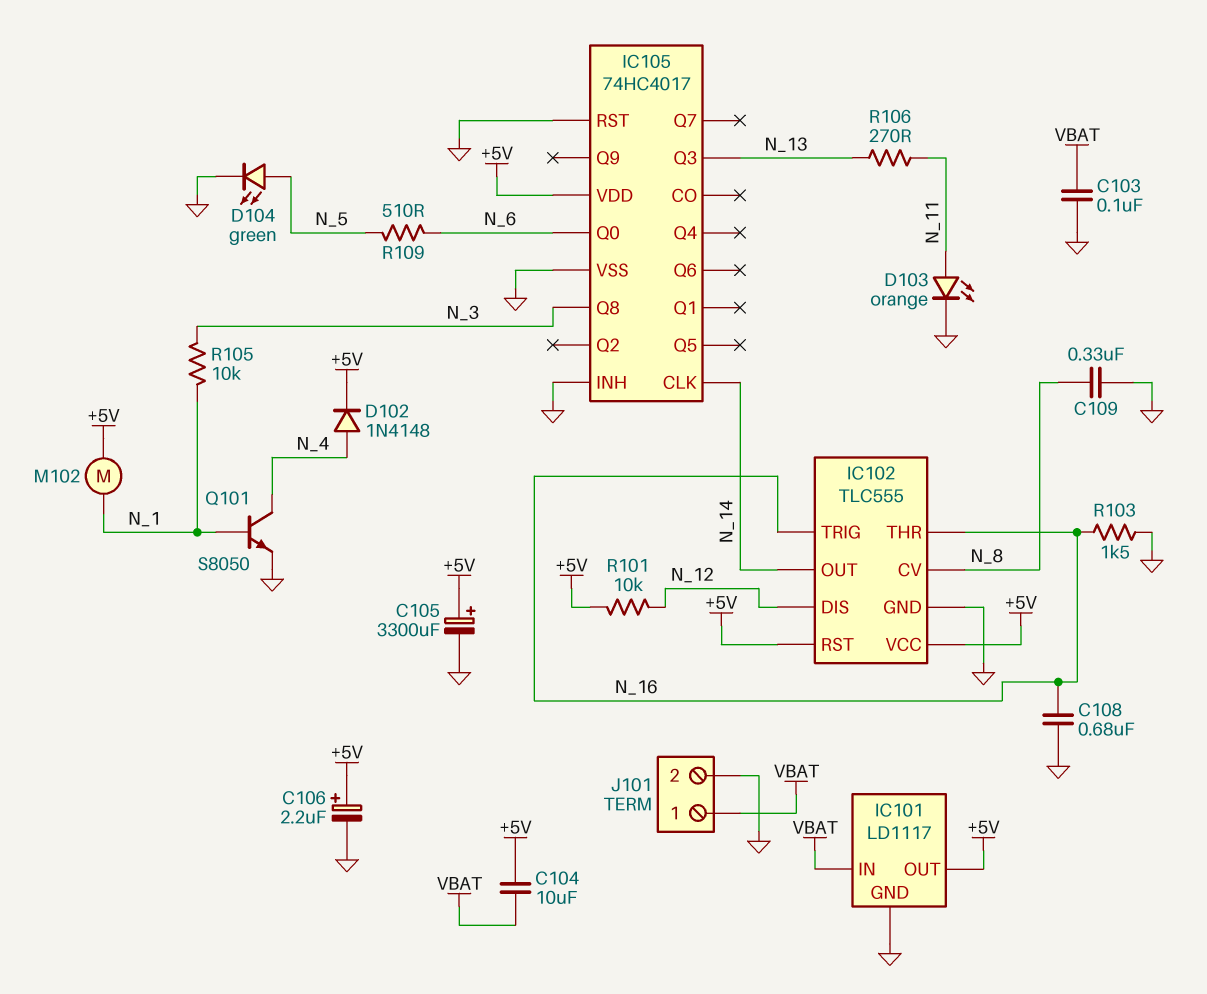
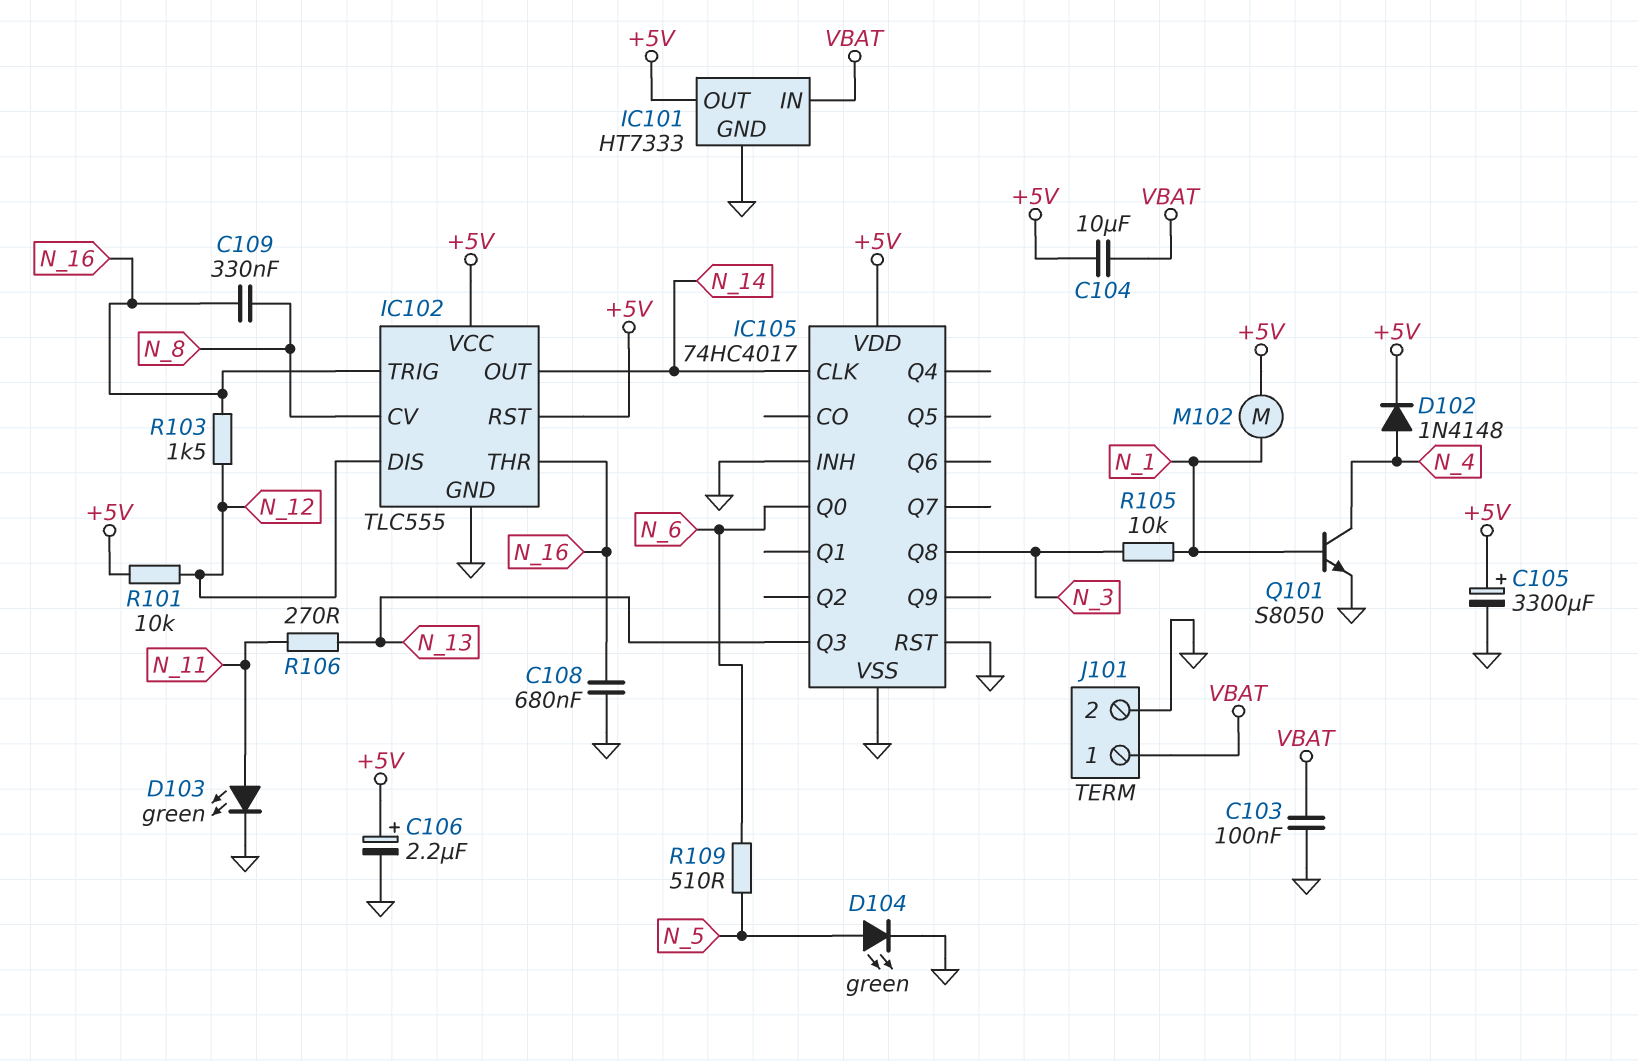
C109: 330nF (GND, N_8) -> 330nF (N_8, N_16)
D103: LED orange (A N_11, K GND) -> LED green (A N_11, K GND)
IC101: LD1117 -> HT7333
R103: 1.5k (GND, N_16) -> 1.5k (N_12, N_16)

